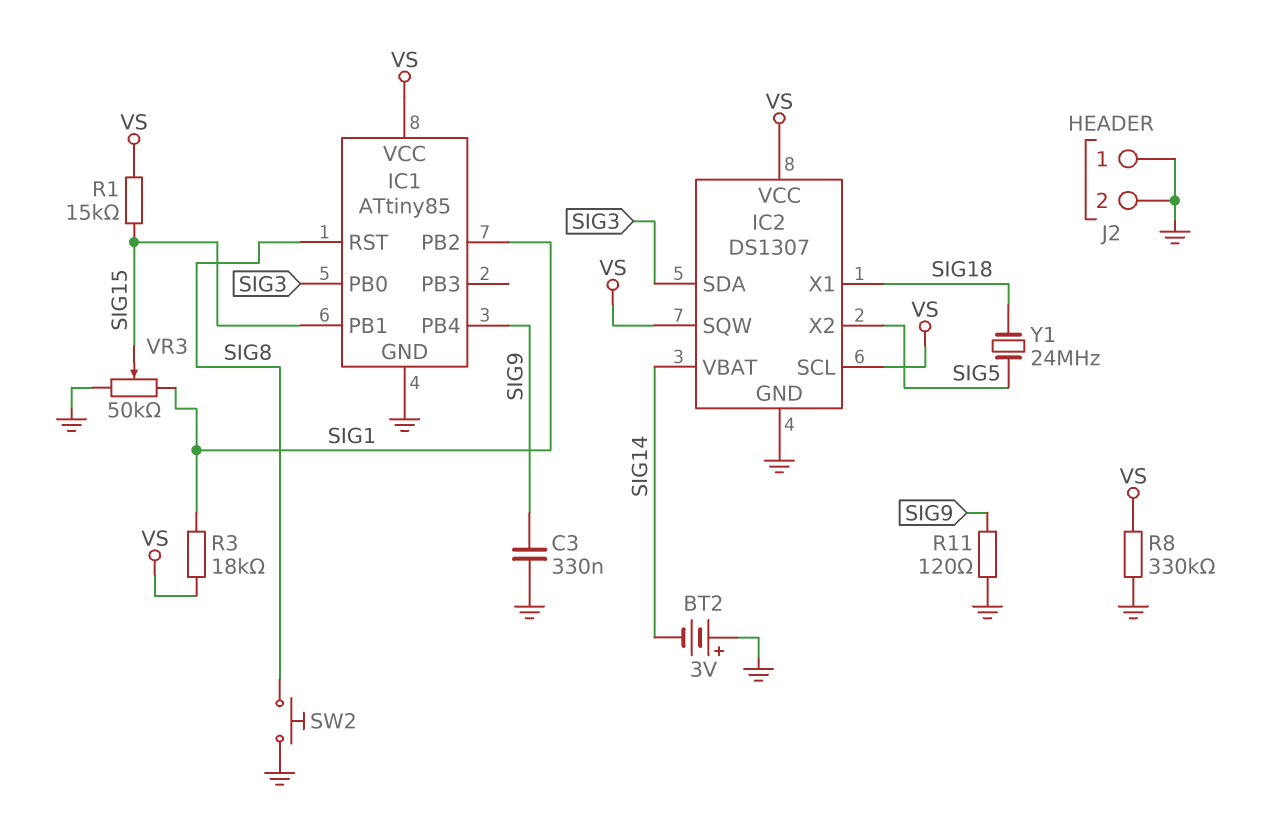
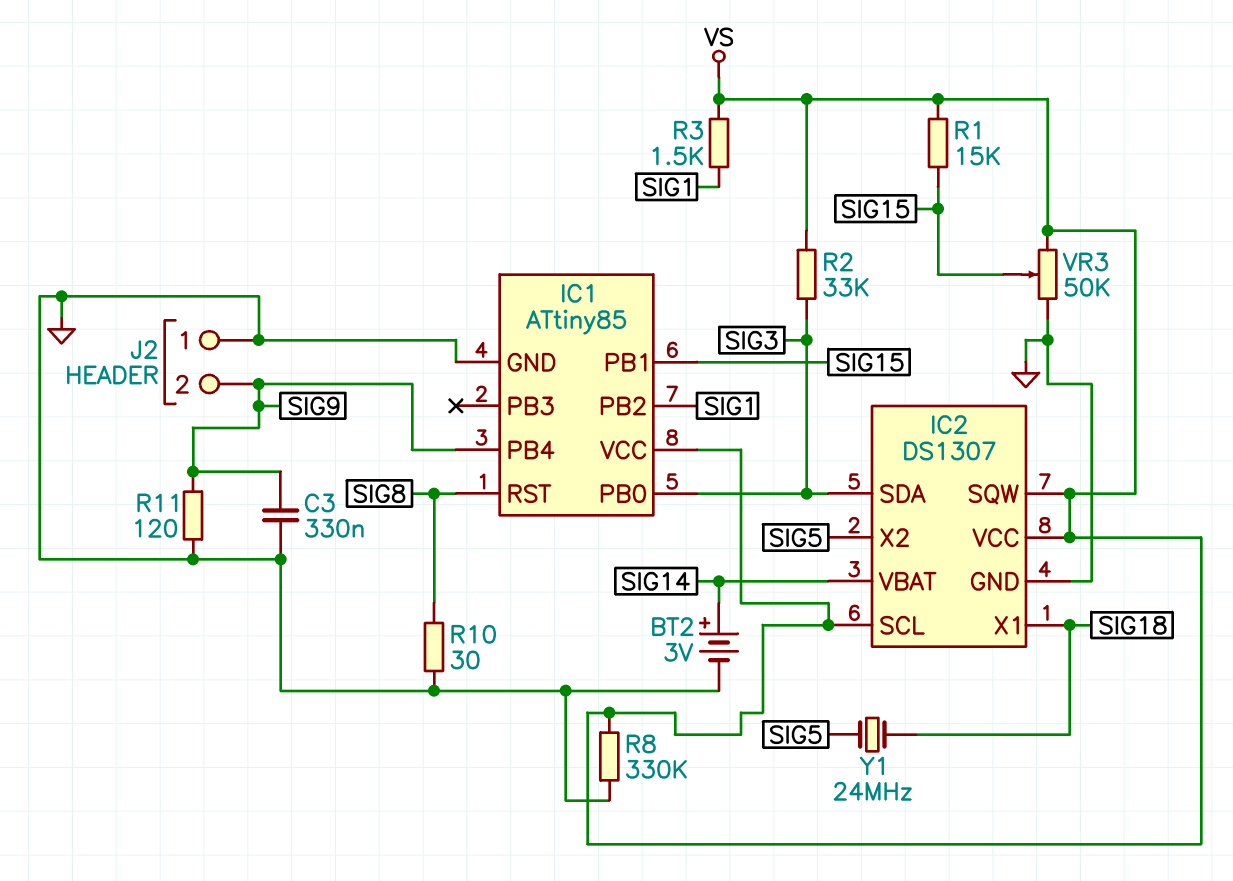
BT2: 3V (plus GND, minus SIG14) -> 3V (plus SIG14, minus GND)
J2 pin 2: GND -> SIG9
R2: none -> 33k (SIG3, VS)
R3: 18k (SIG1, VS) -> 1.5k (SIG1, VS)
R10: none -> 30 (GND, SIG8)
SW2: button (GND, SIG8) -> none
VR3: 50k (GND, SIG1, wiper SIG15) -> 50k (GND, VS, wiper SIG15)

